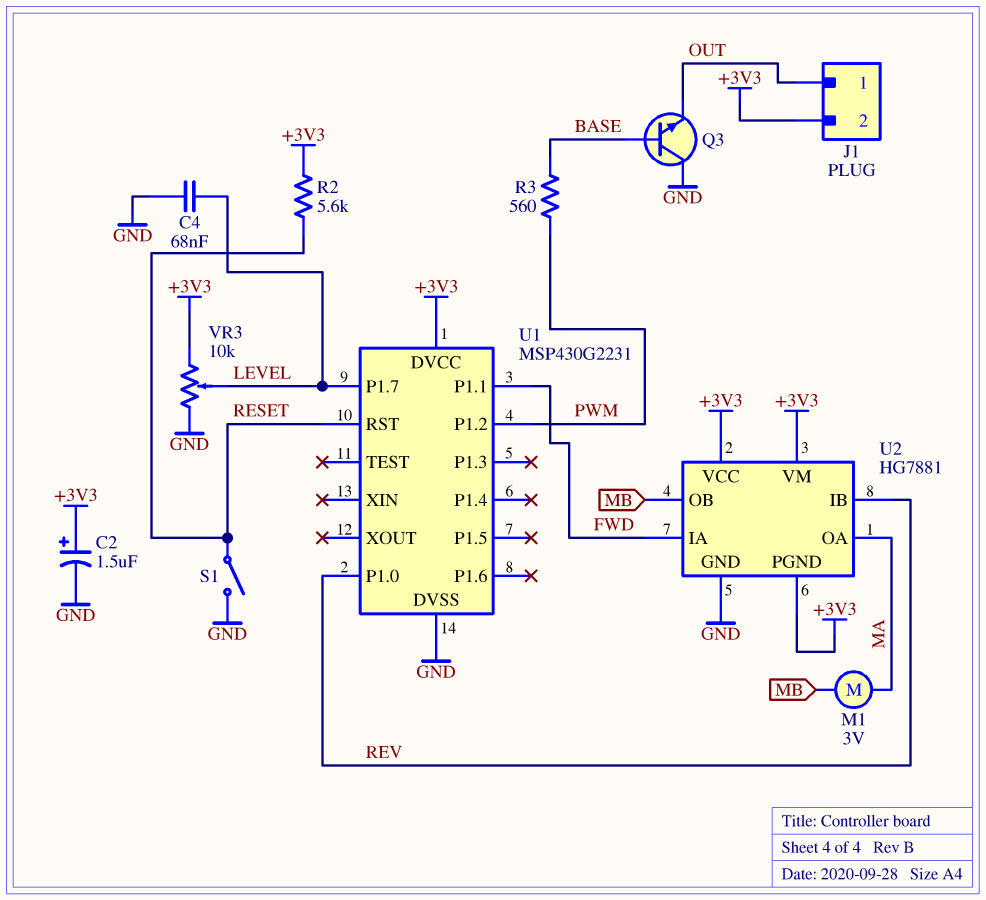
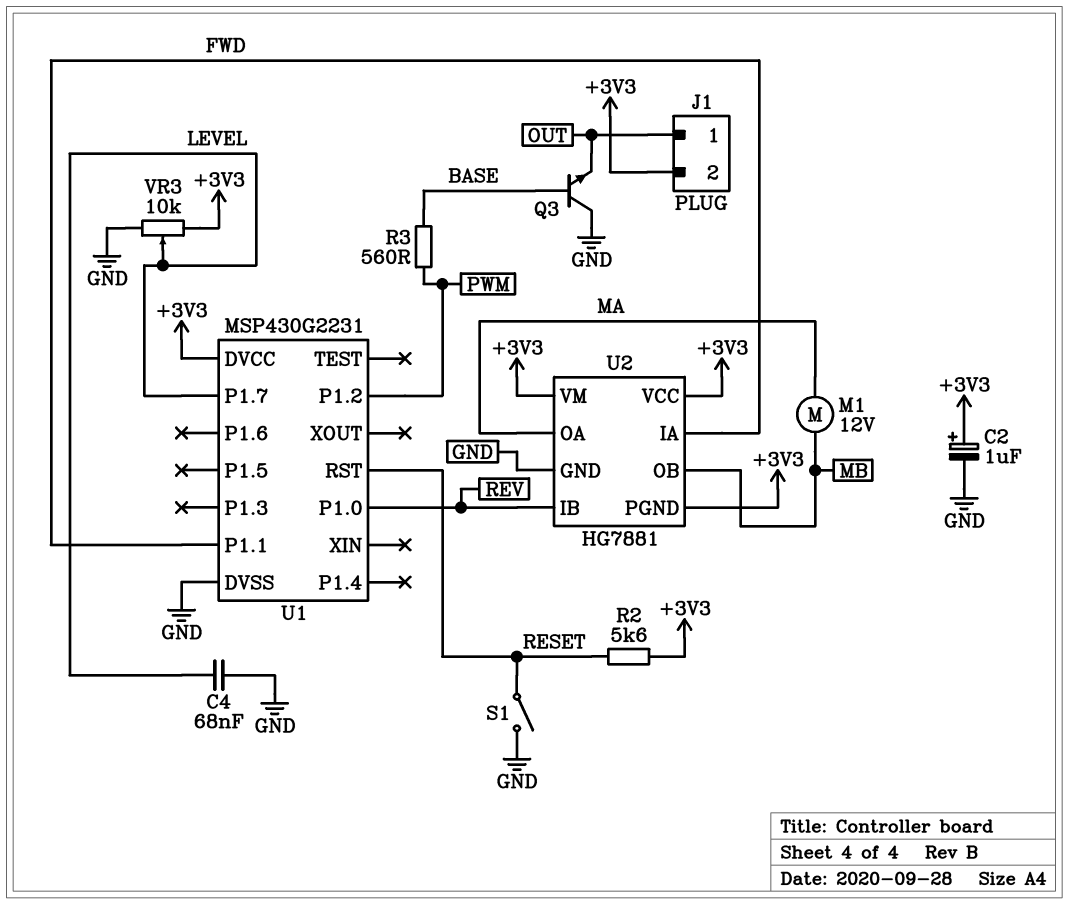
C2: 1.5uF (plus +3V3, minus GND) -> 1uF (plus +3V3, minus GND)
M1: motor 3V (MA, MB) -> motor 12V (MA, MB)

